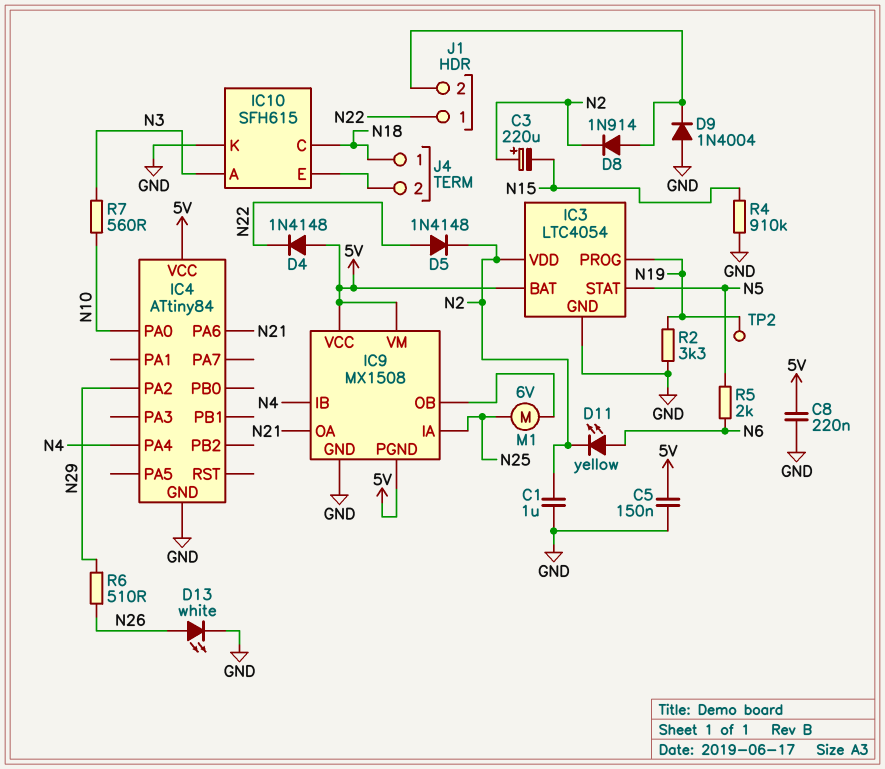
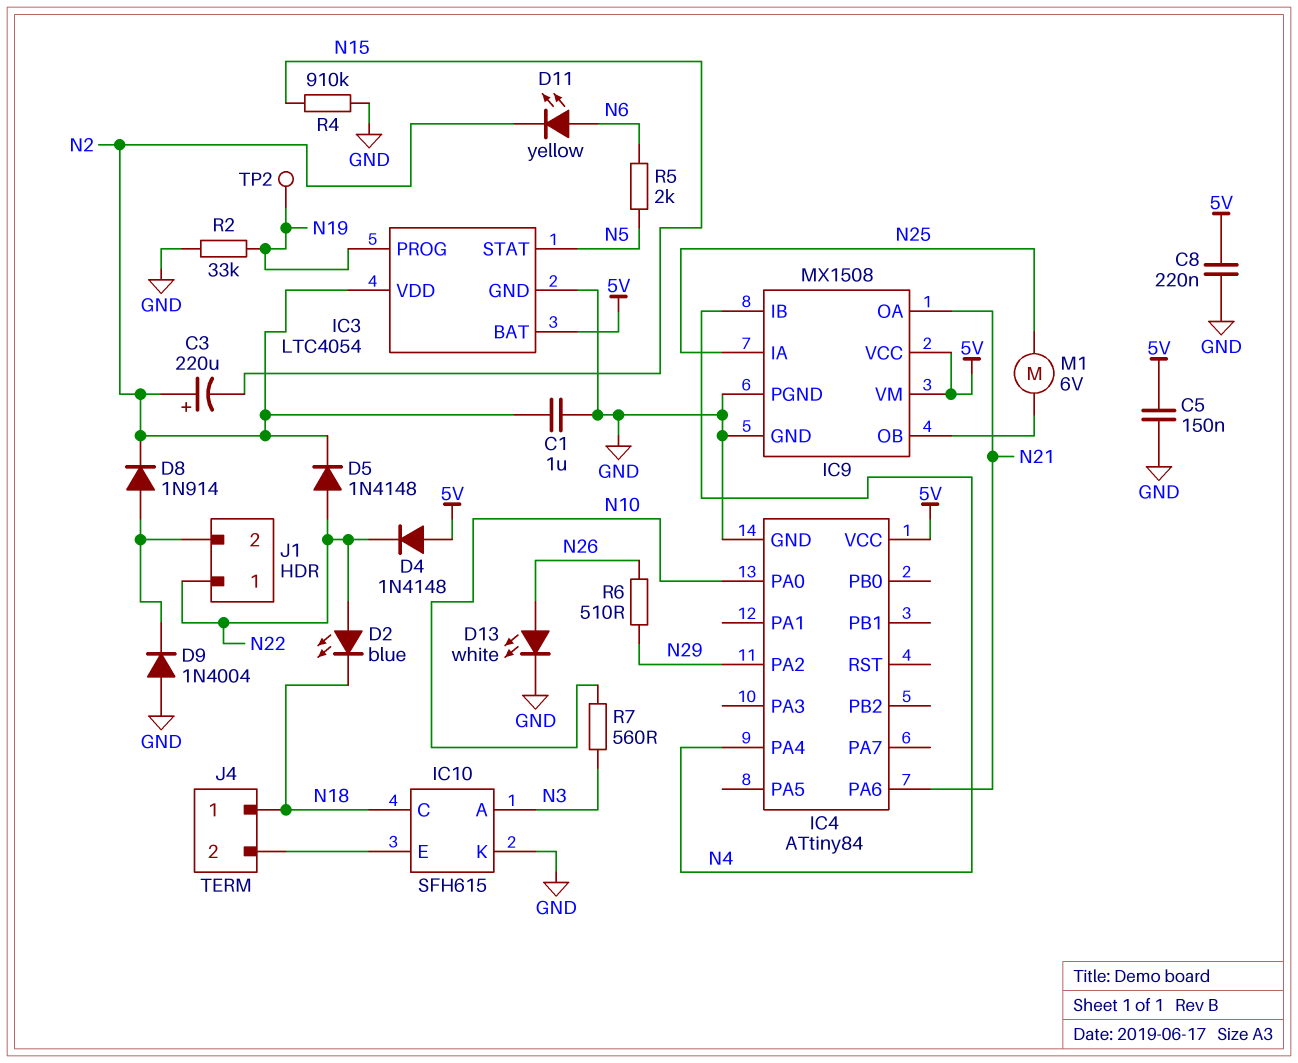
D2: none -> LED blue (A N22, K N18)
IC9 pin PGND: 5V -> GND
R2: 3.3k (GND, N19) -> 33k (GND, N19)

